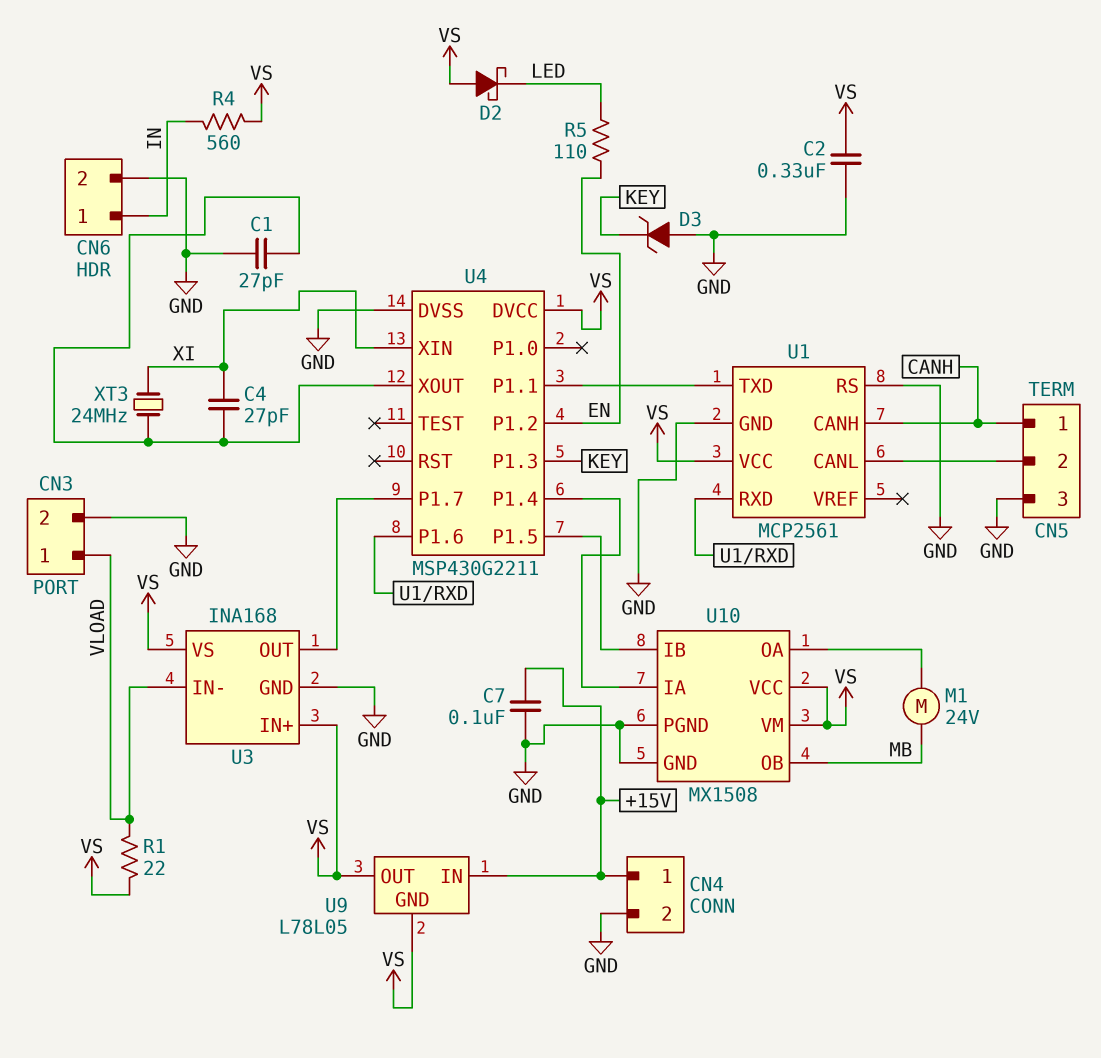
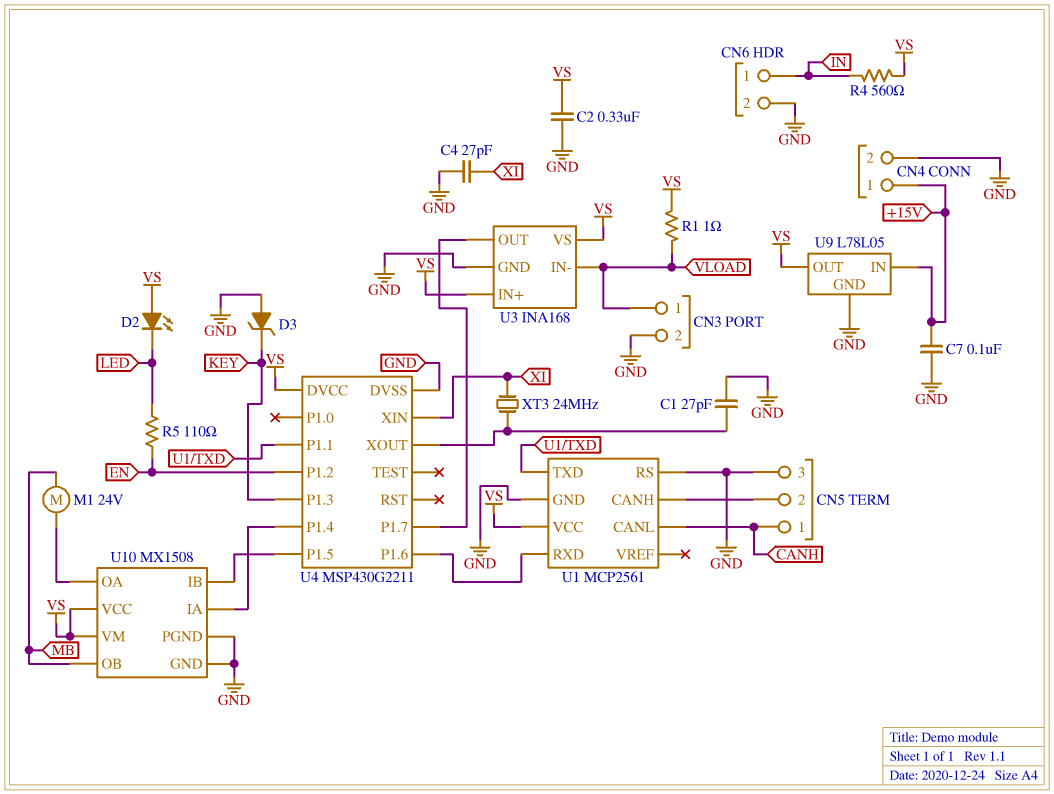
C4: 27pF (U4/XOUT, XI) -> 27pF (GND, XI)
D2: schottky (A VS, K LED) -> LED (A VS, K LED)
R1: 22 (VLOAD, VS) -> 1 (VLOAD, VS)
U1 pin CANH: CANH -> CN5/2
U1 pin CANL: CN5/2 -> CANH
U9 pin GND: VS -> GND

